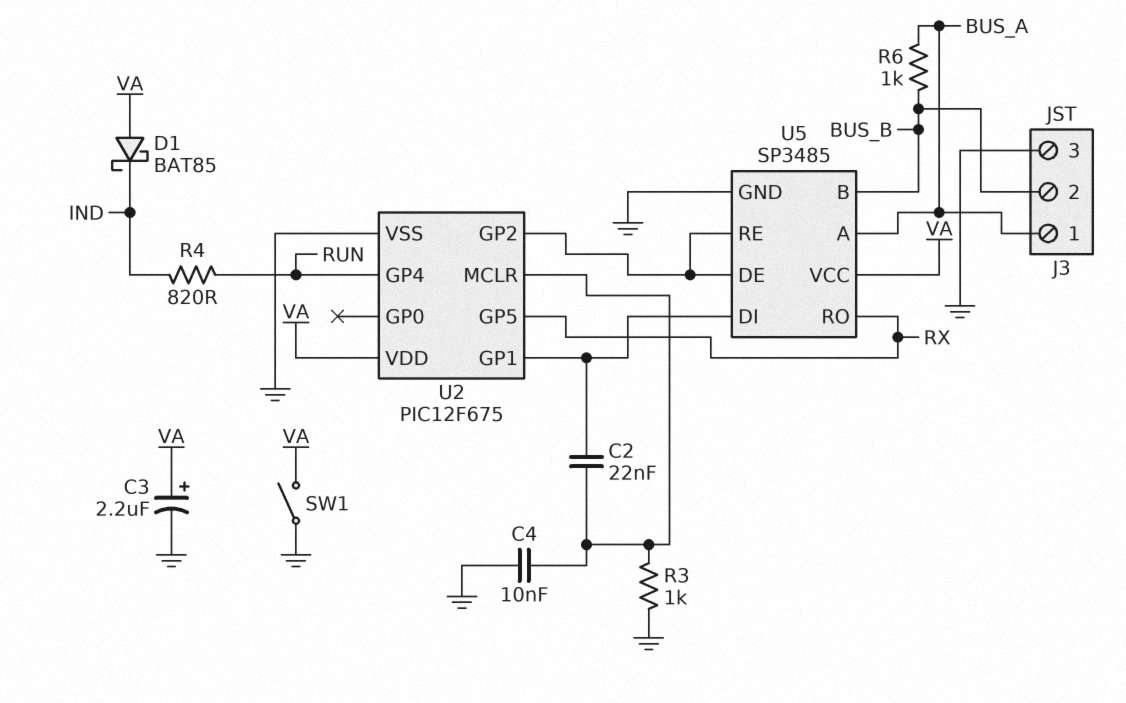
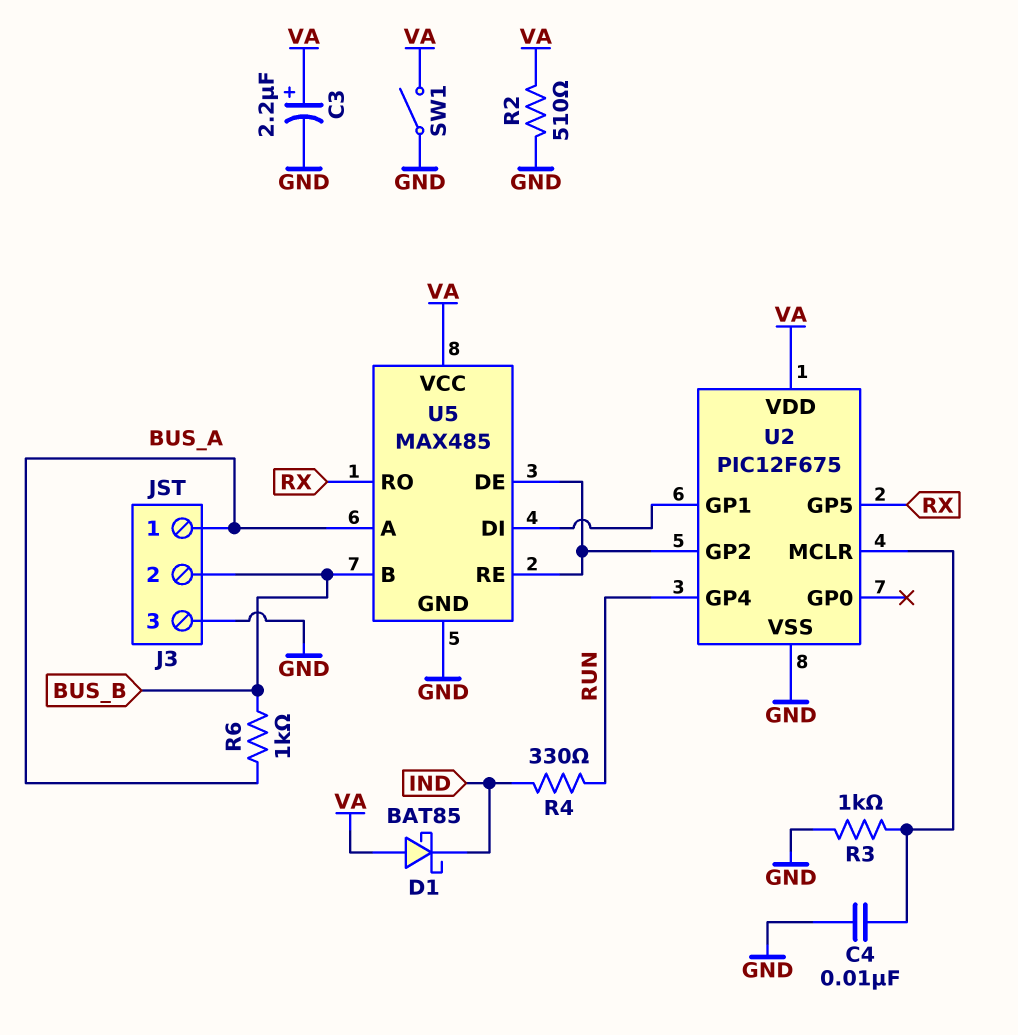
C2: 22nF (U2/GP1, U2/MCLR) -> none
R2: none -> 510 (GND, VA)
R4: 820 (IND, RUN) -> 330 (IND, RUN)
U5: SP3485 -> MAX485

